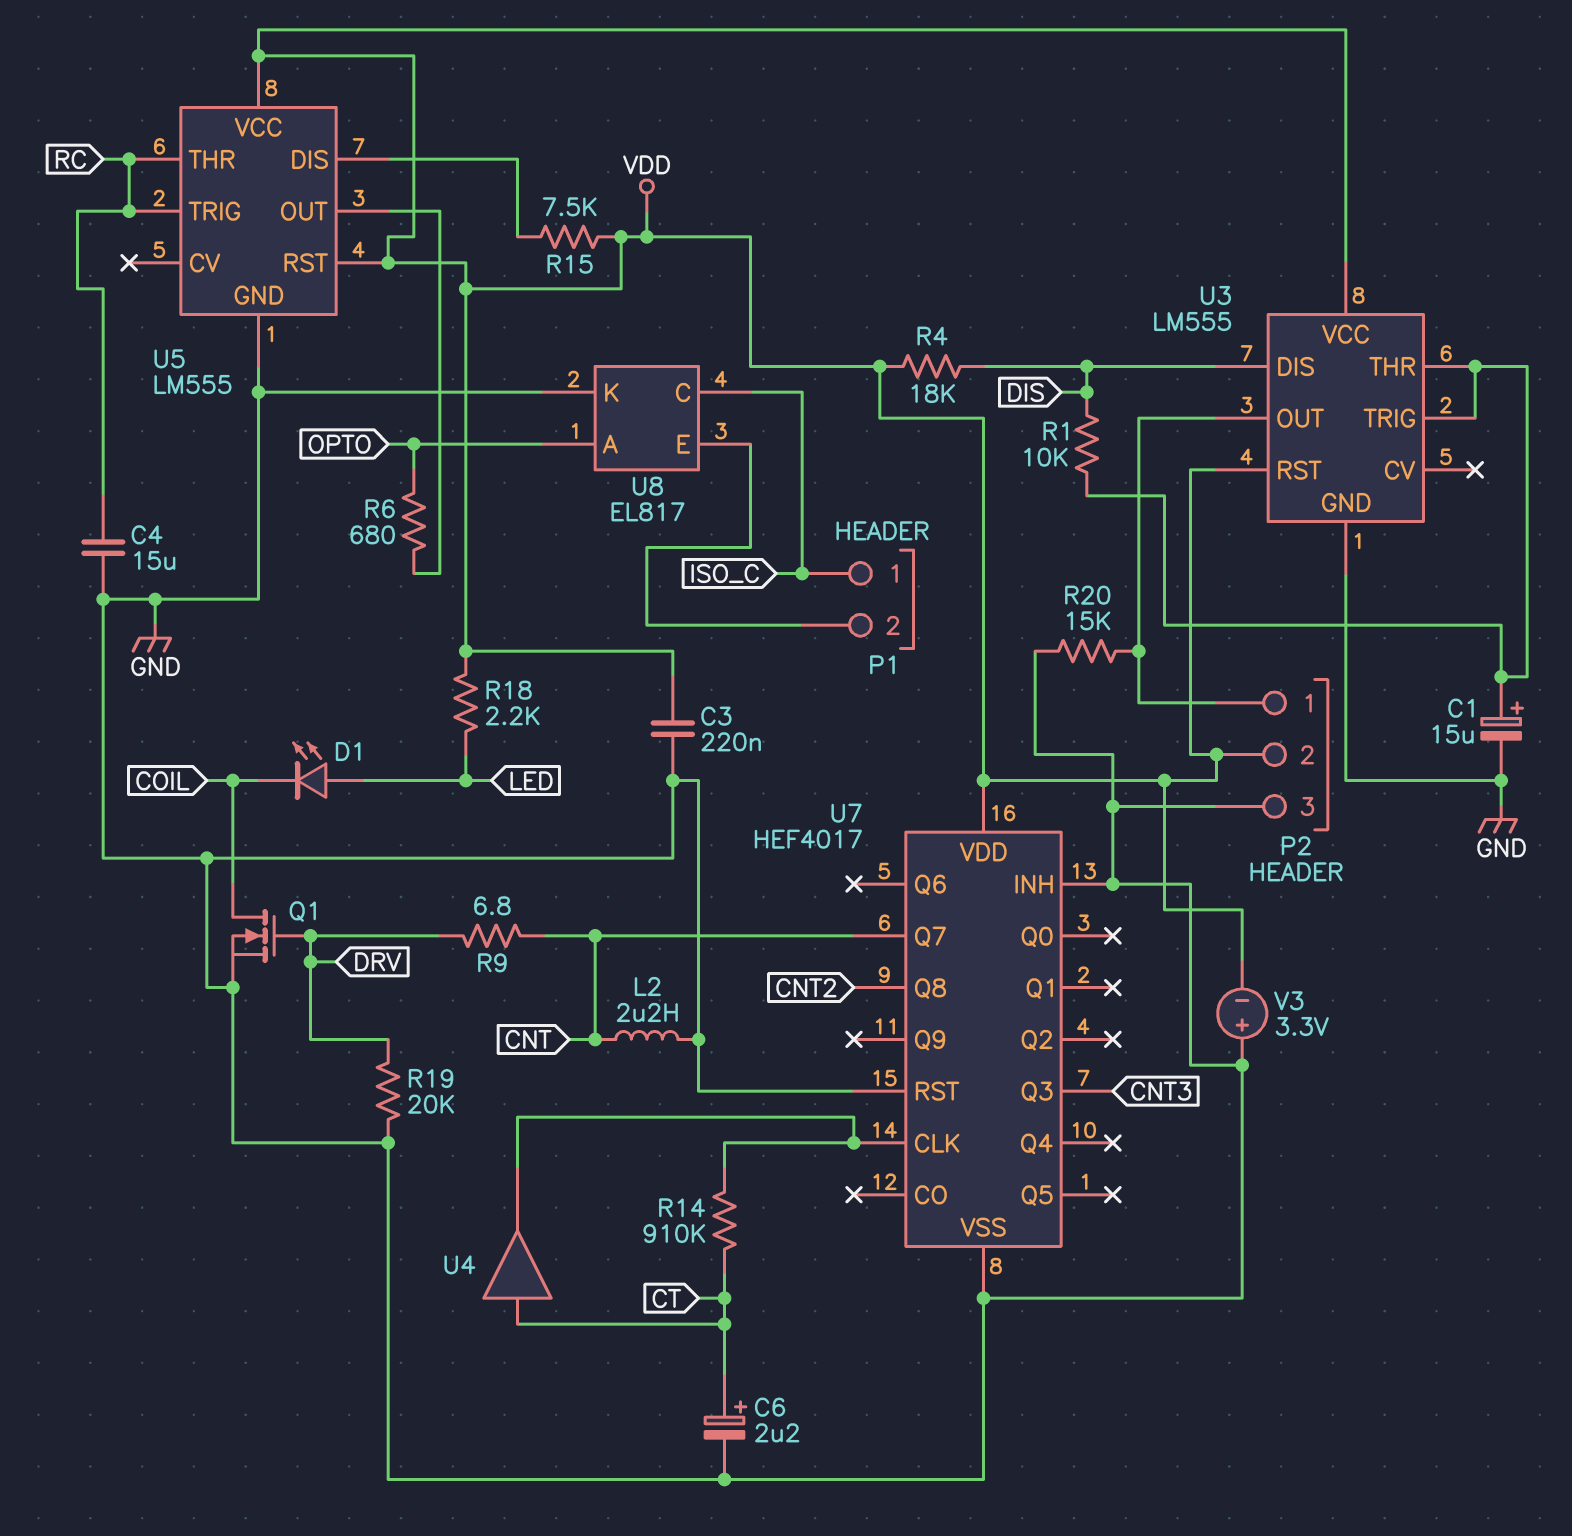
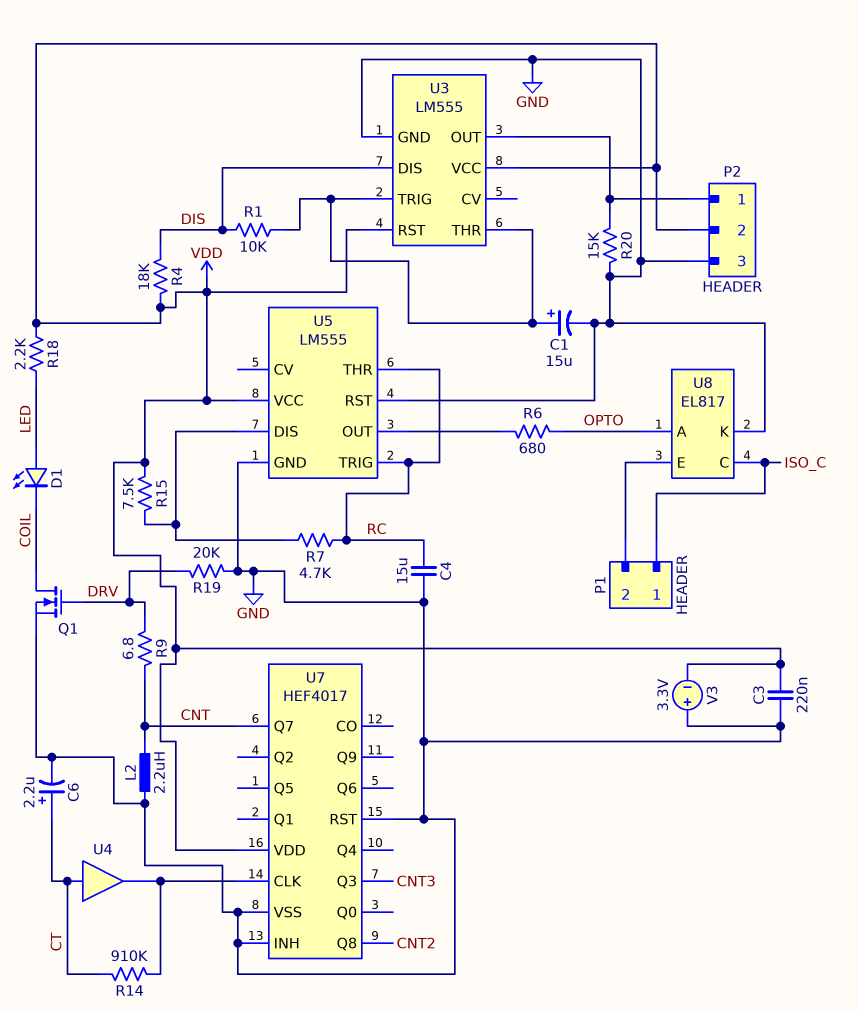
R7: none -> 4.7k (RC, U5/DIS)
U5 pin RST: VDD -> GND

